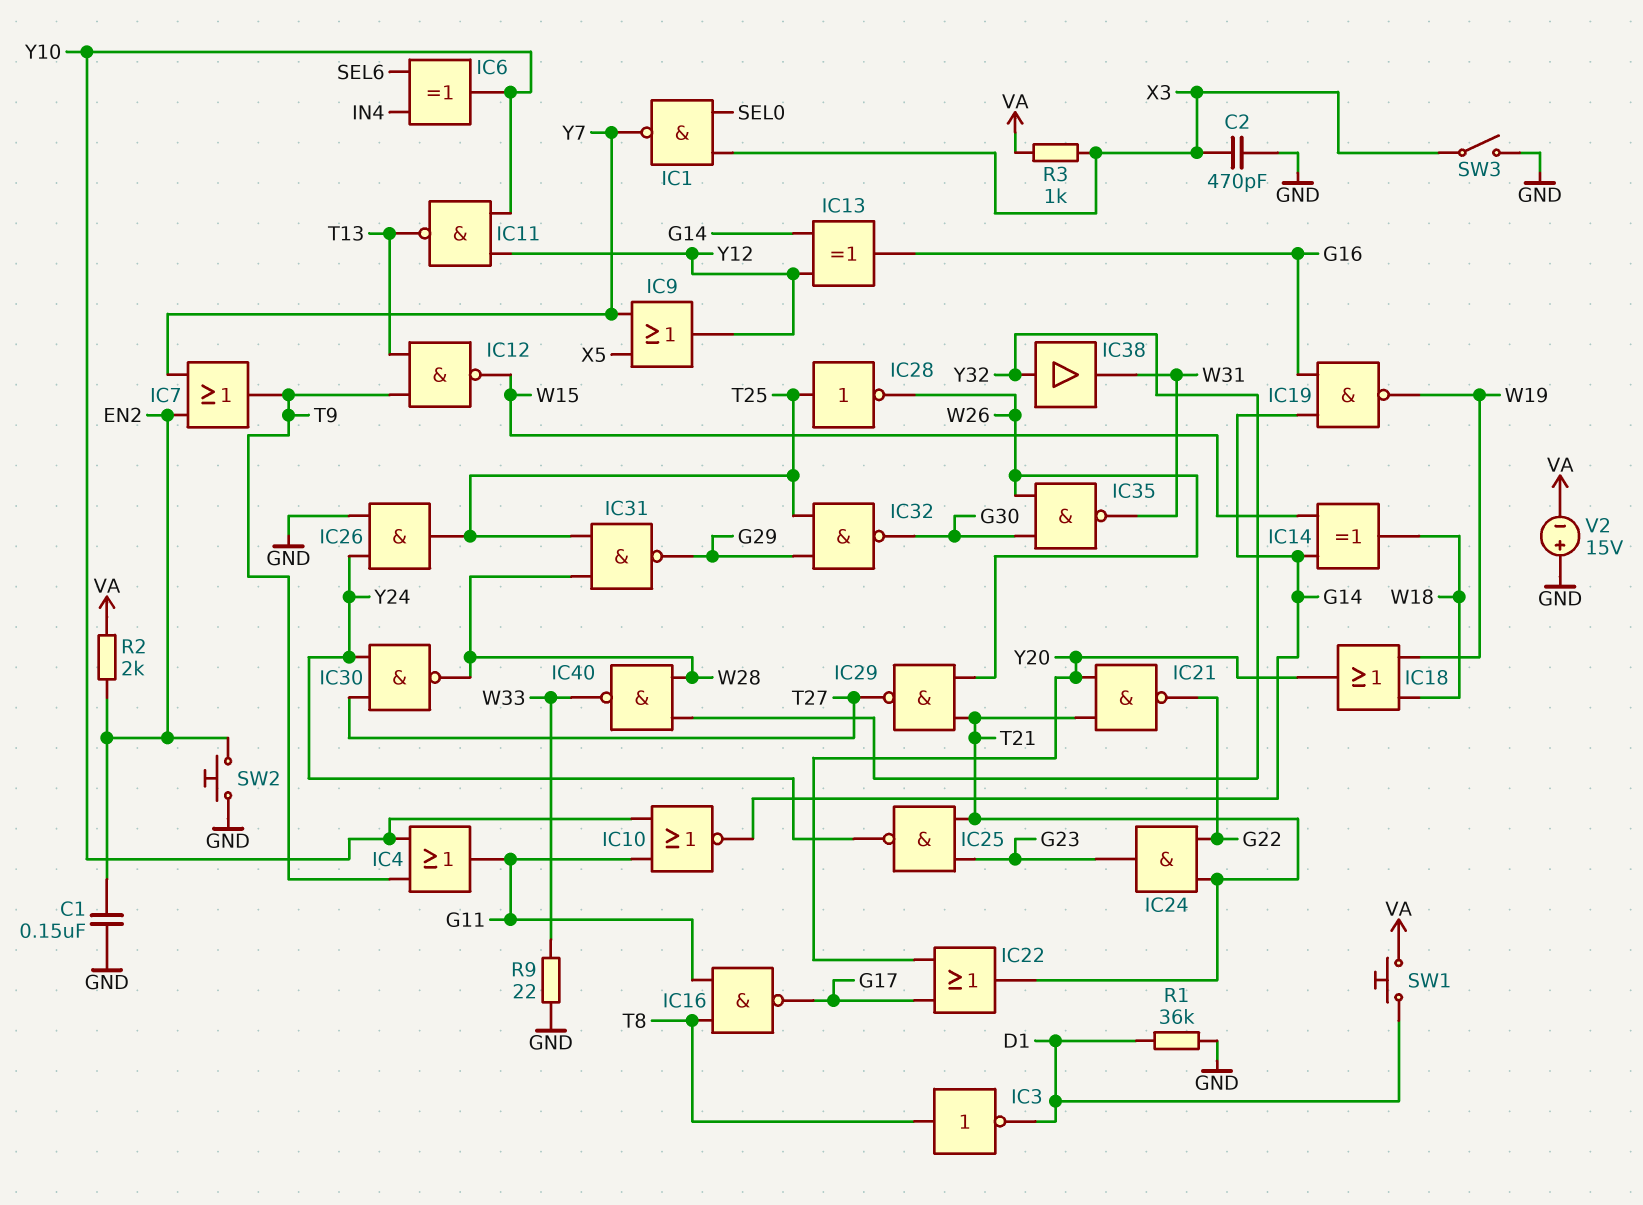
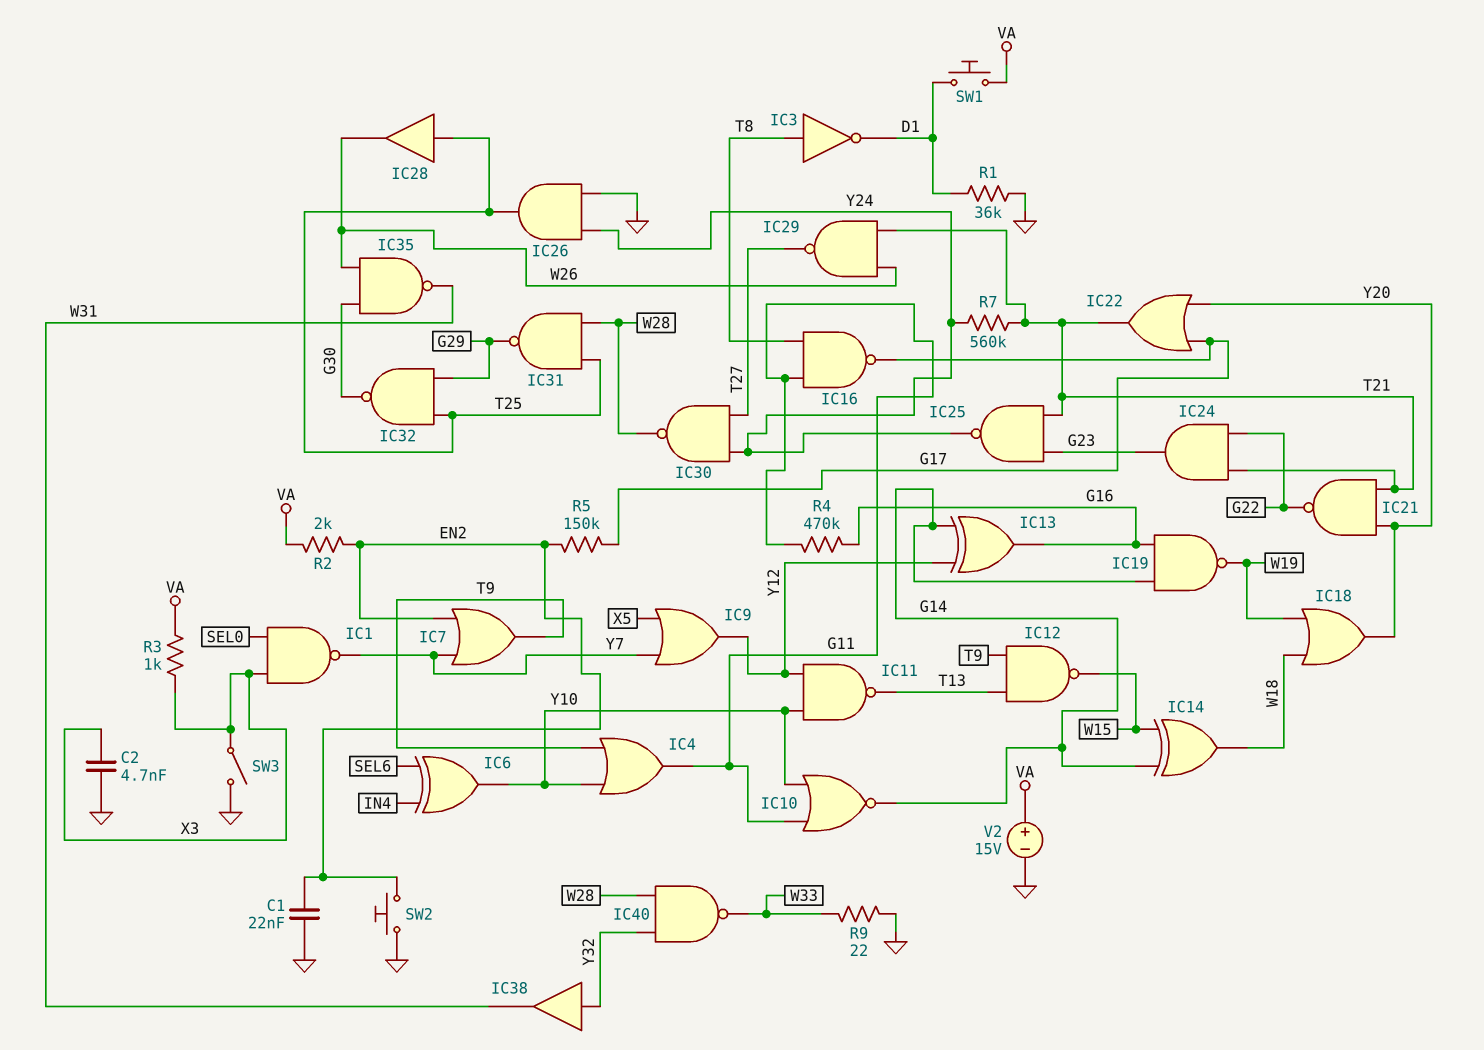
C1: 150nF (EN2, GND) -> 22nF (EN2, GND)
C2: 470pF (GND, X3) -> 4.7nF (GND, X3)
IC28: NOT (in T25, out W26) -> buffer (in T25, out W26)
R4: none -> 470k (G11, G16)
R5: none -> 150k (EN2, G17)
R7: none -> 560k (T21, Y24)
V2: 15V (plus GND, minus VA) -> 15V (plus VA, minus GND)

